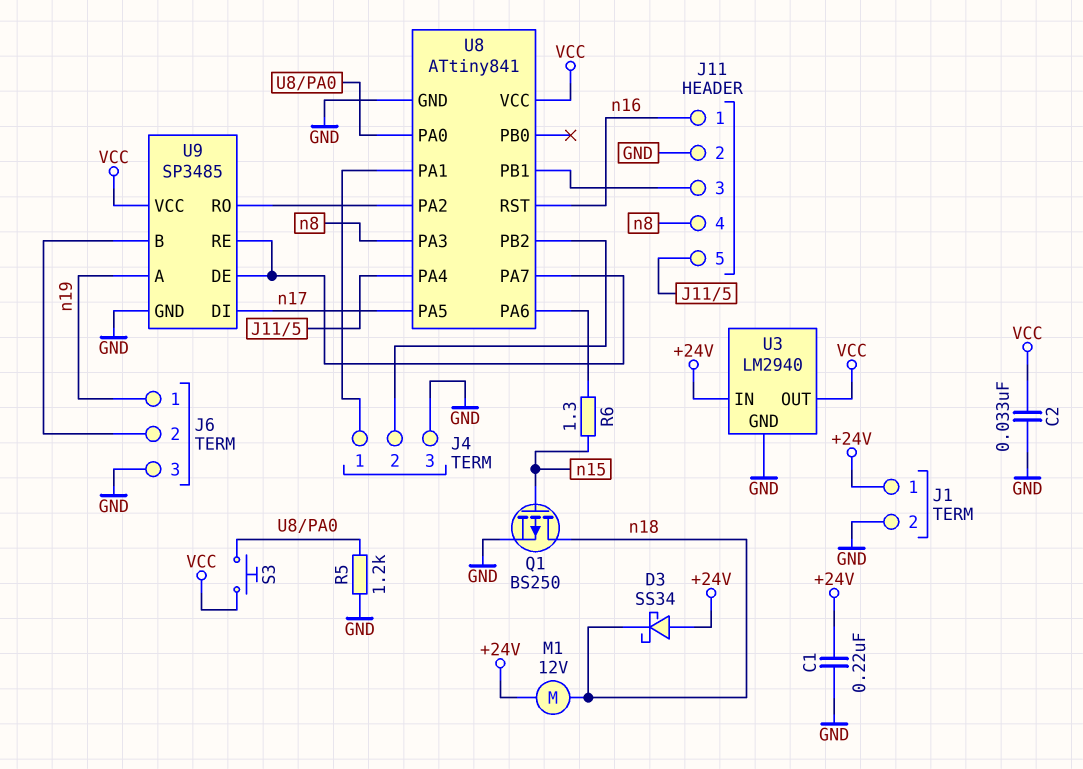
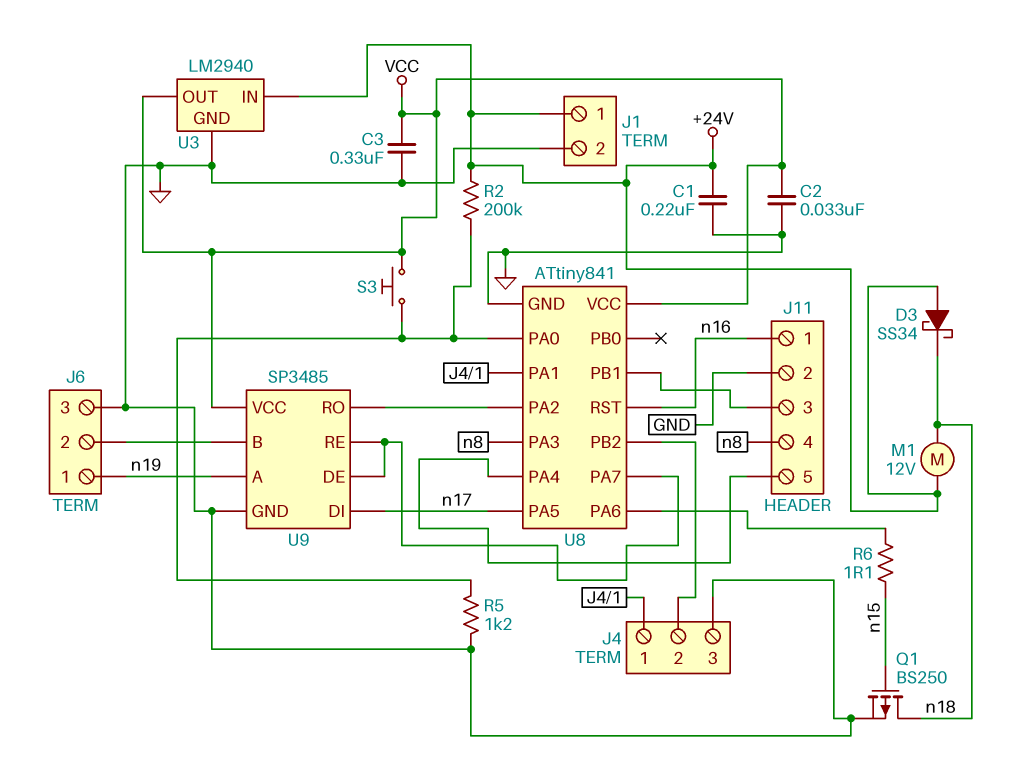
C3: none -> 330nF (GND, VCC)
R2: none -> 200k (+24V, U8/PA0)
R6: 1.3 (U8/PA6, n15) -> 1.1 (U8/PA6, n15)

